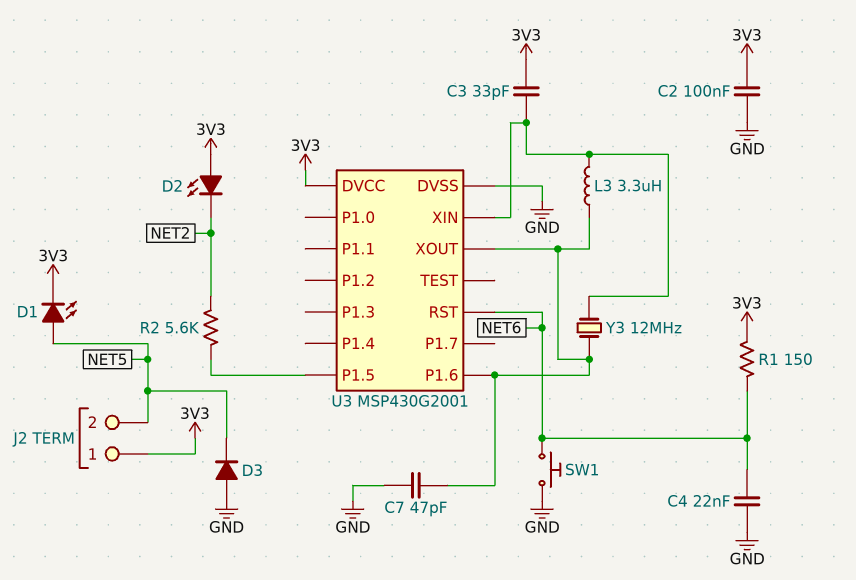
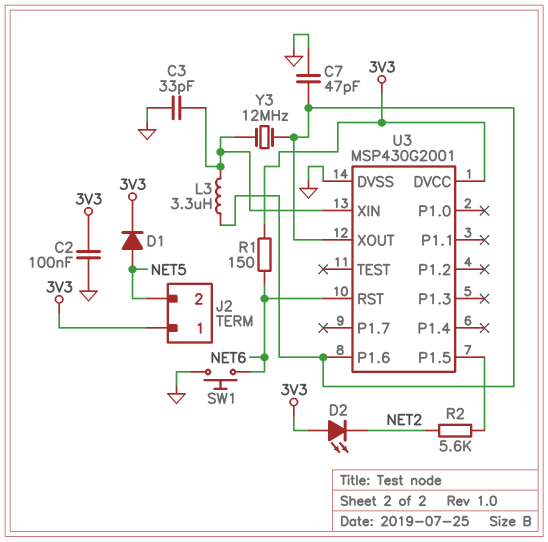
C3: 33pF (3V3, U3/XIN) -> 33pF (GND, U3/XIN)
C4: 22nF (GND, NET6) -> none
D1: LED (A NET5, K 3V3) -> diode (A NET5, K 3V3)
D3: diode (A GND, K NET5) -> none

